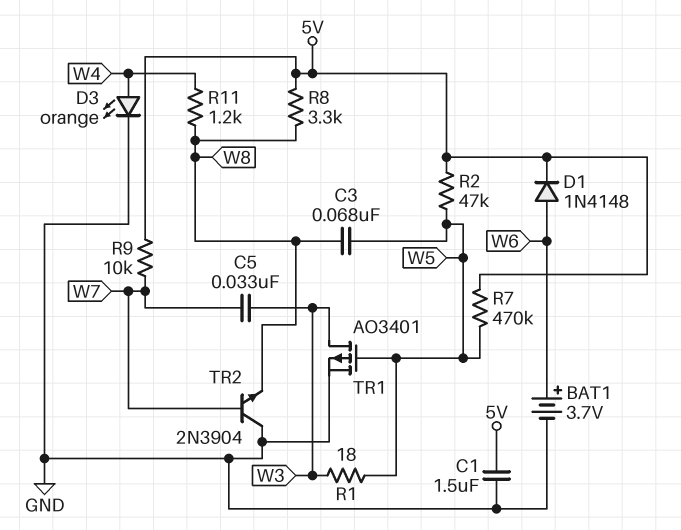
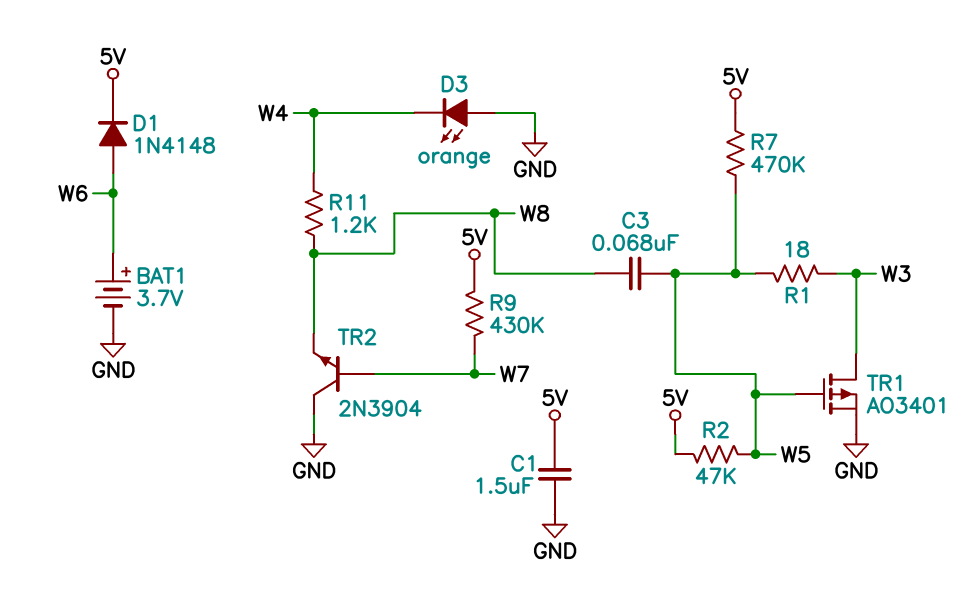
C5: 33nF (W3, W7) -> none
D3: LED orange (A W4, K GND) -> LED orange (A GND, K W4)
R8: 3.3k (5V, W8) -> none
R9: 10k (5V, W7) -> 430k (5V, W7)

